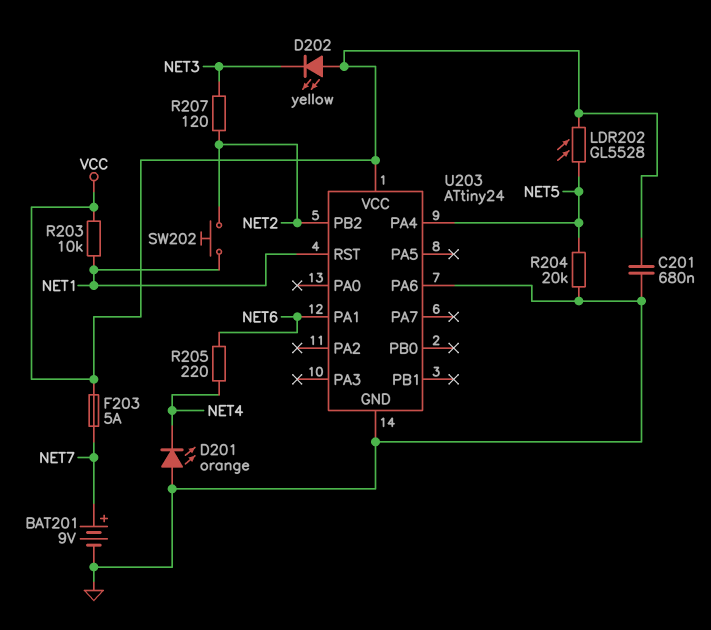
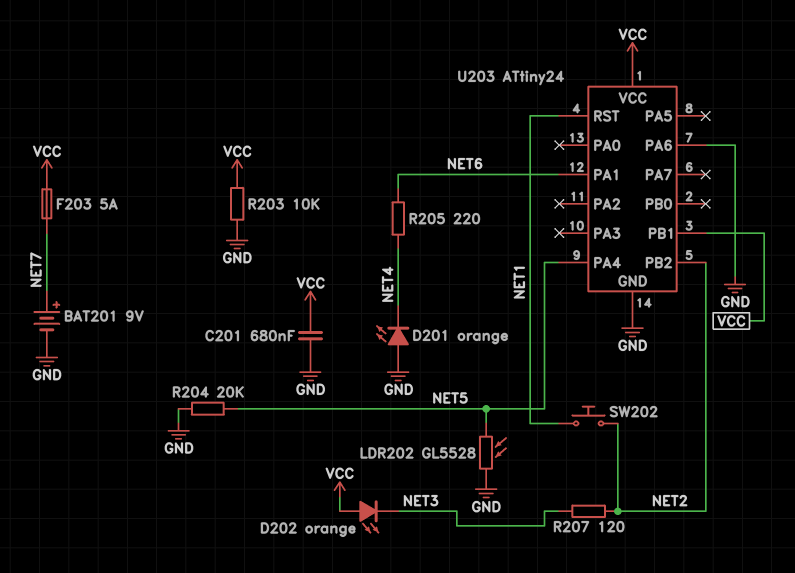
D202: LED yellow (A VCC, K NET3) -> LED orange (A VCC, K NET3)
LDR202: GL5528 (NET5, VCC) -> GL5528 (GND, NET5)
R203: 10k (NET1, VCC) -> 10k (GND, VCC)
U203 pin PB1: none -> VCC

